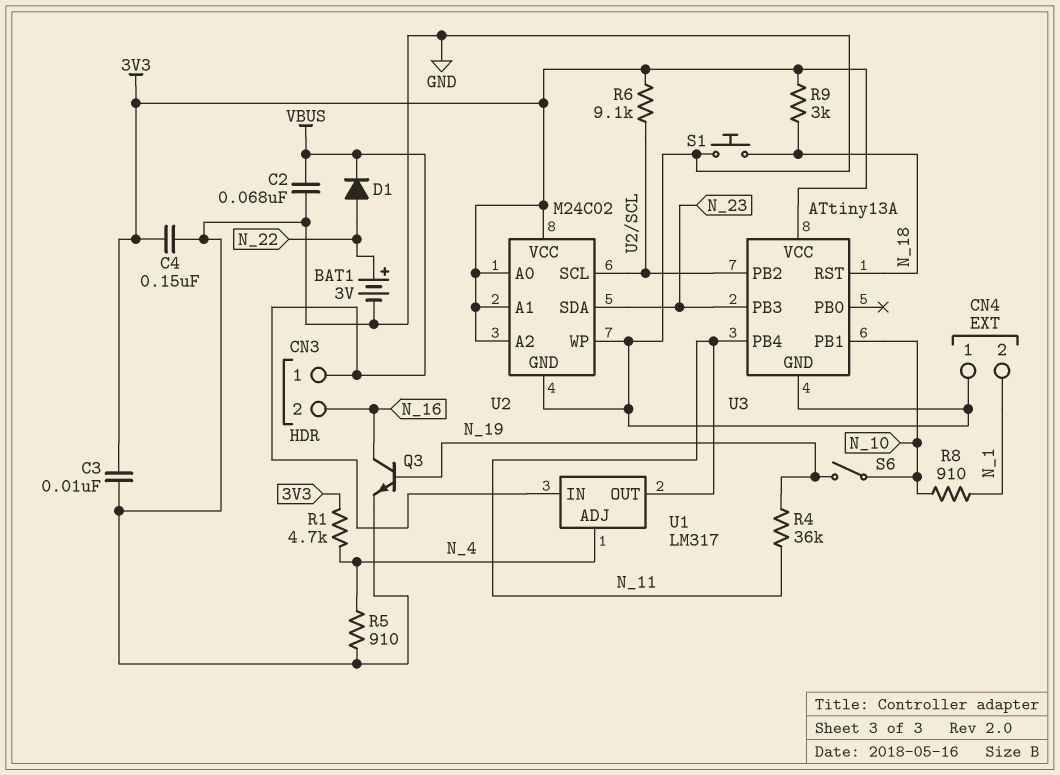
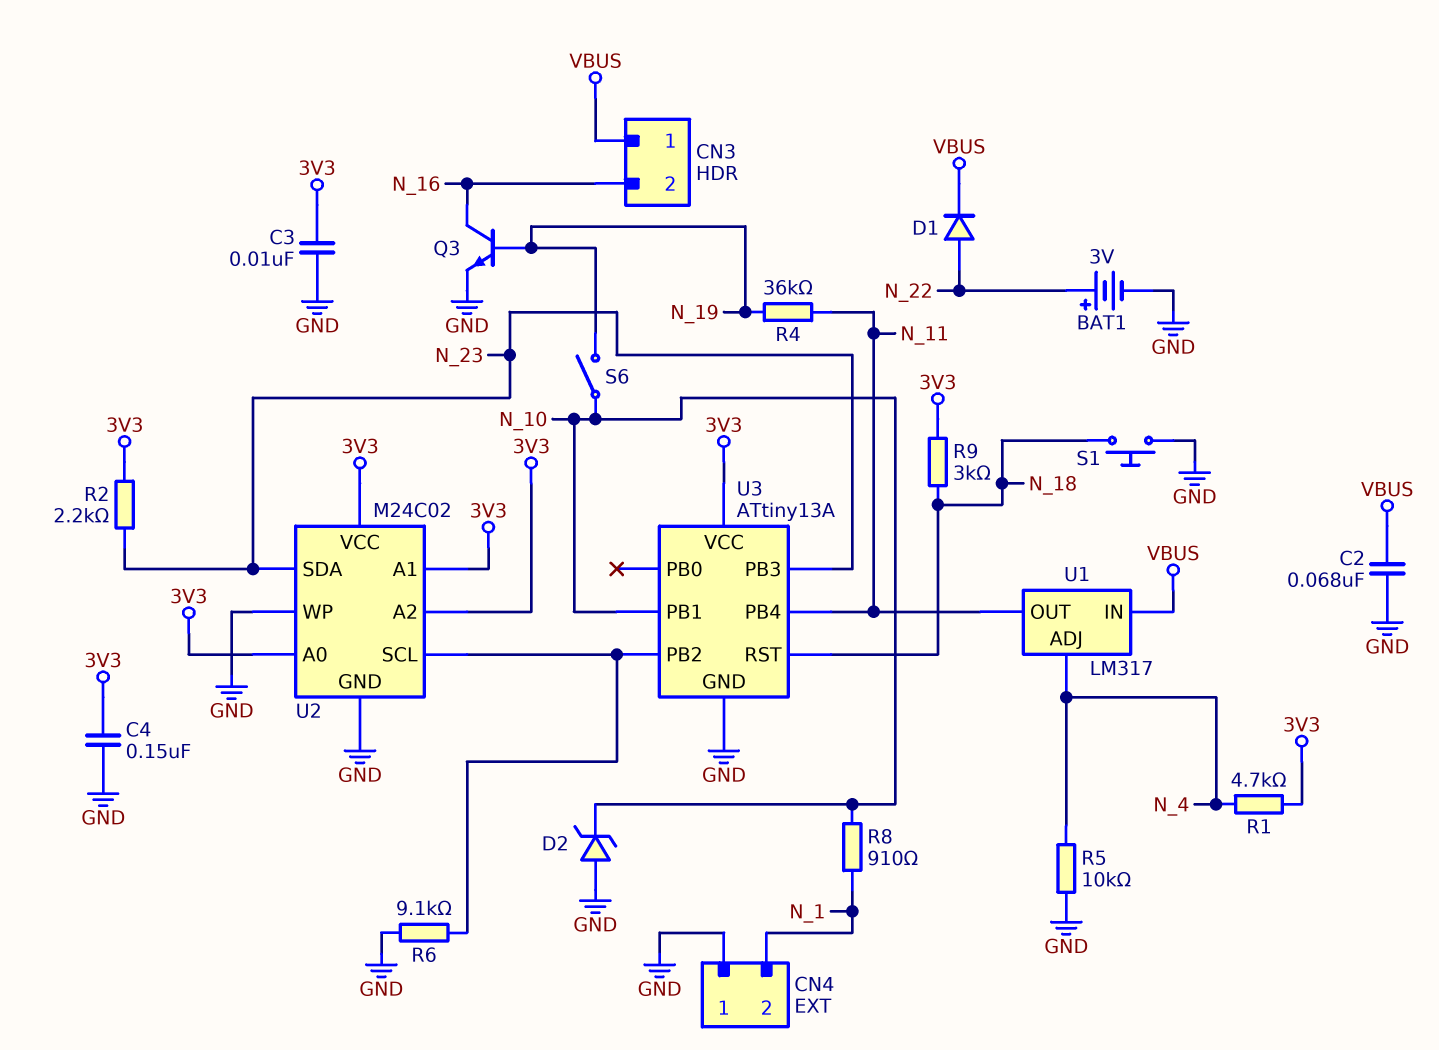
D2: none -> zener (A GND, K N_10)
R2: none -> 2.2k (3V3, N_23)
R5: 910 (GND, N_4) -> 10k (GND, N_4)
R6: 9.1k (3V3, U2/SCL) -> 9.1k (GND, U2/SCL)

